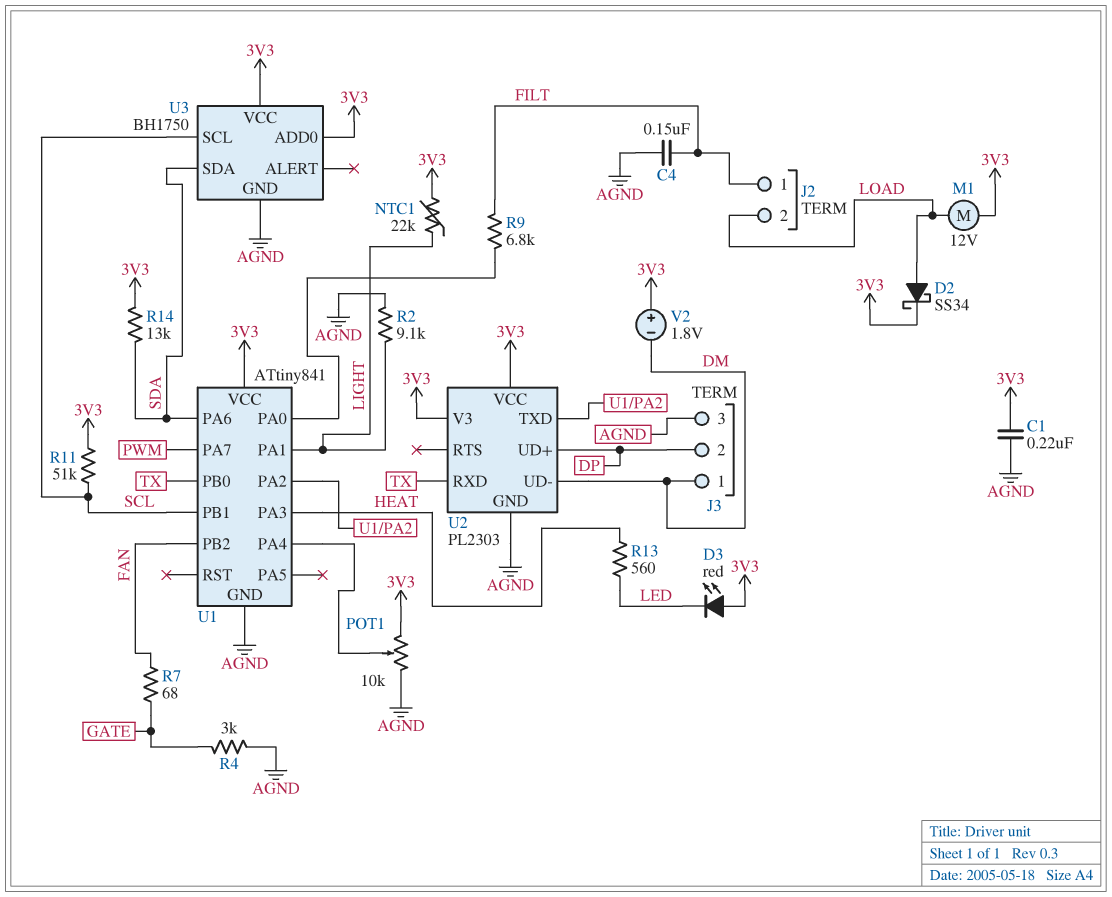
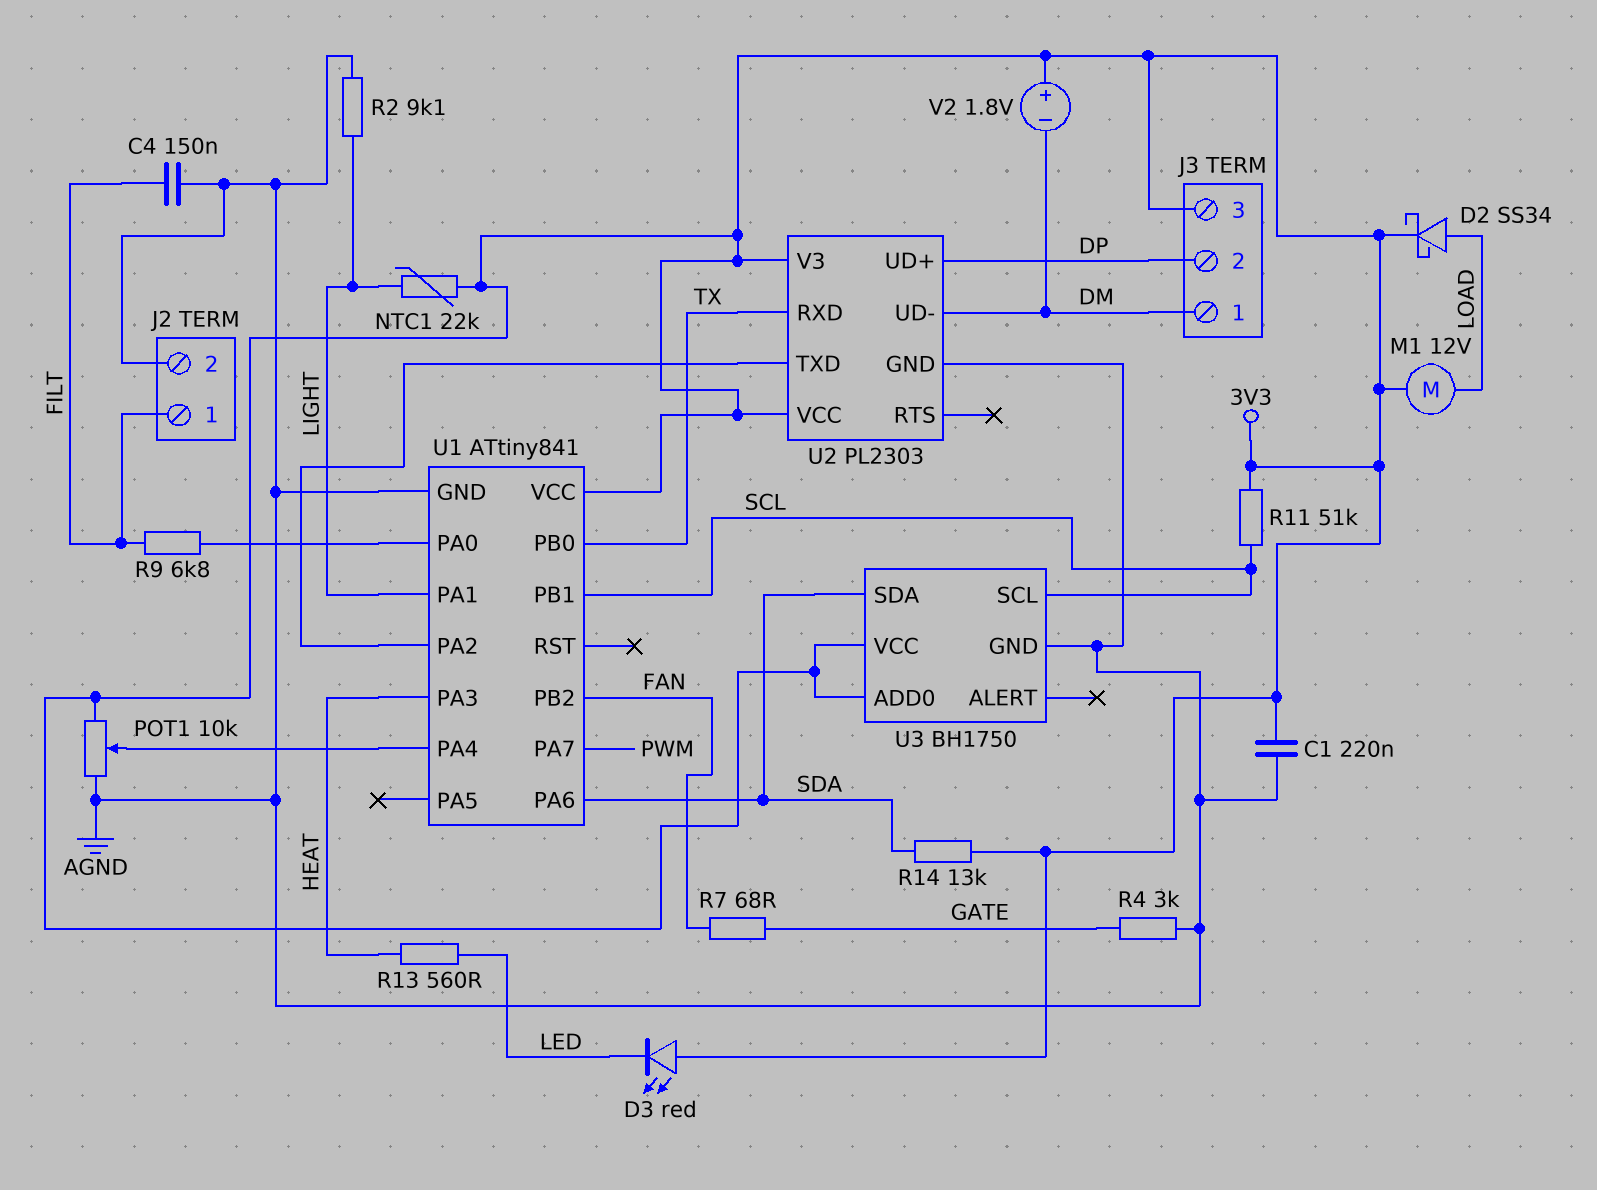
J2 pin 2: LOAD -> AGND
J3 pin 3: AGND -> 3V3

